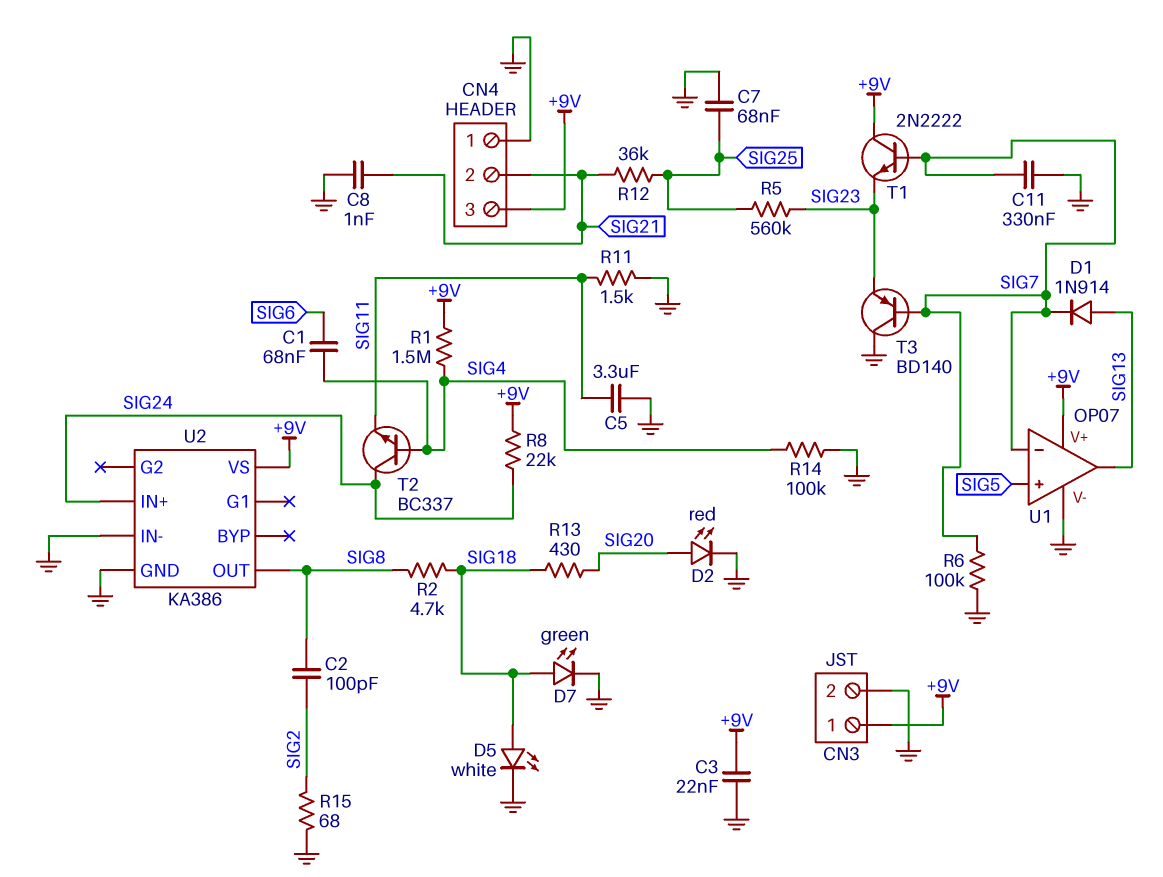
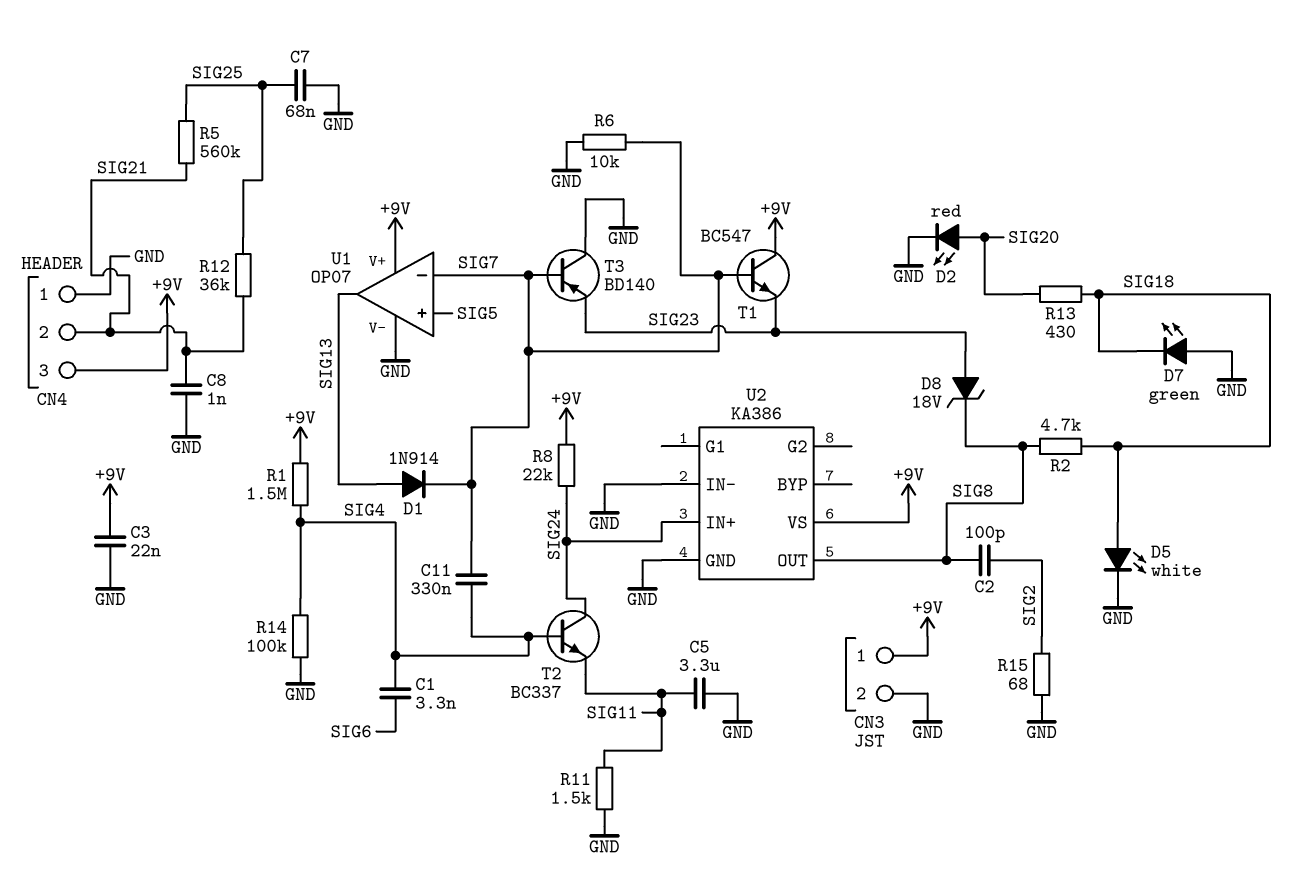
C1: 68nF (SIG4, SIG6) -> 3.3nF (SIG4, SIG6)
C11: 330nF (GND, SIG7) -> 330nF (SIG4, SIG7)
D7: LED green (A SIG18, K GND) -> LED green (A GND, K SIG18)
D8: none -> zener 18V (A SIG23, K SIG8)
R5: 560k (SIG23, SIG25) -> 560k (SIG21, SIG25)
R6: 100k (GND, SIG7) -> 10k (GND, SIG7)
T1: NPN 2N2222 (B SIG7, C +9V, E SIG23) -> NPN BC547 (B SIG7, C +9V, E SIG23)

